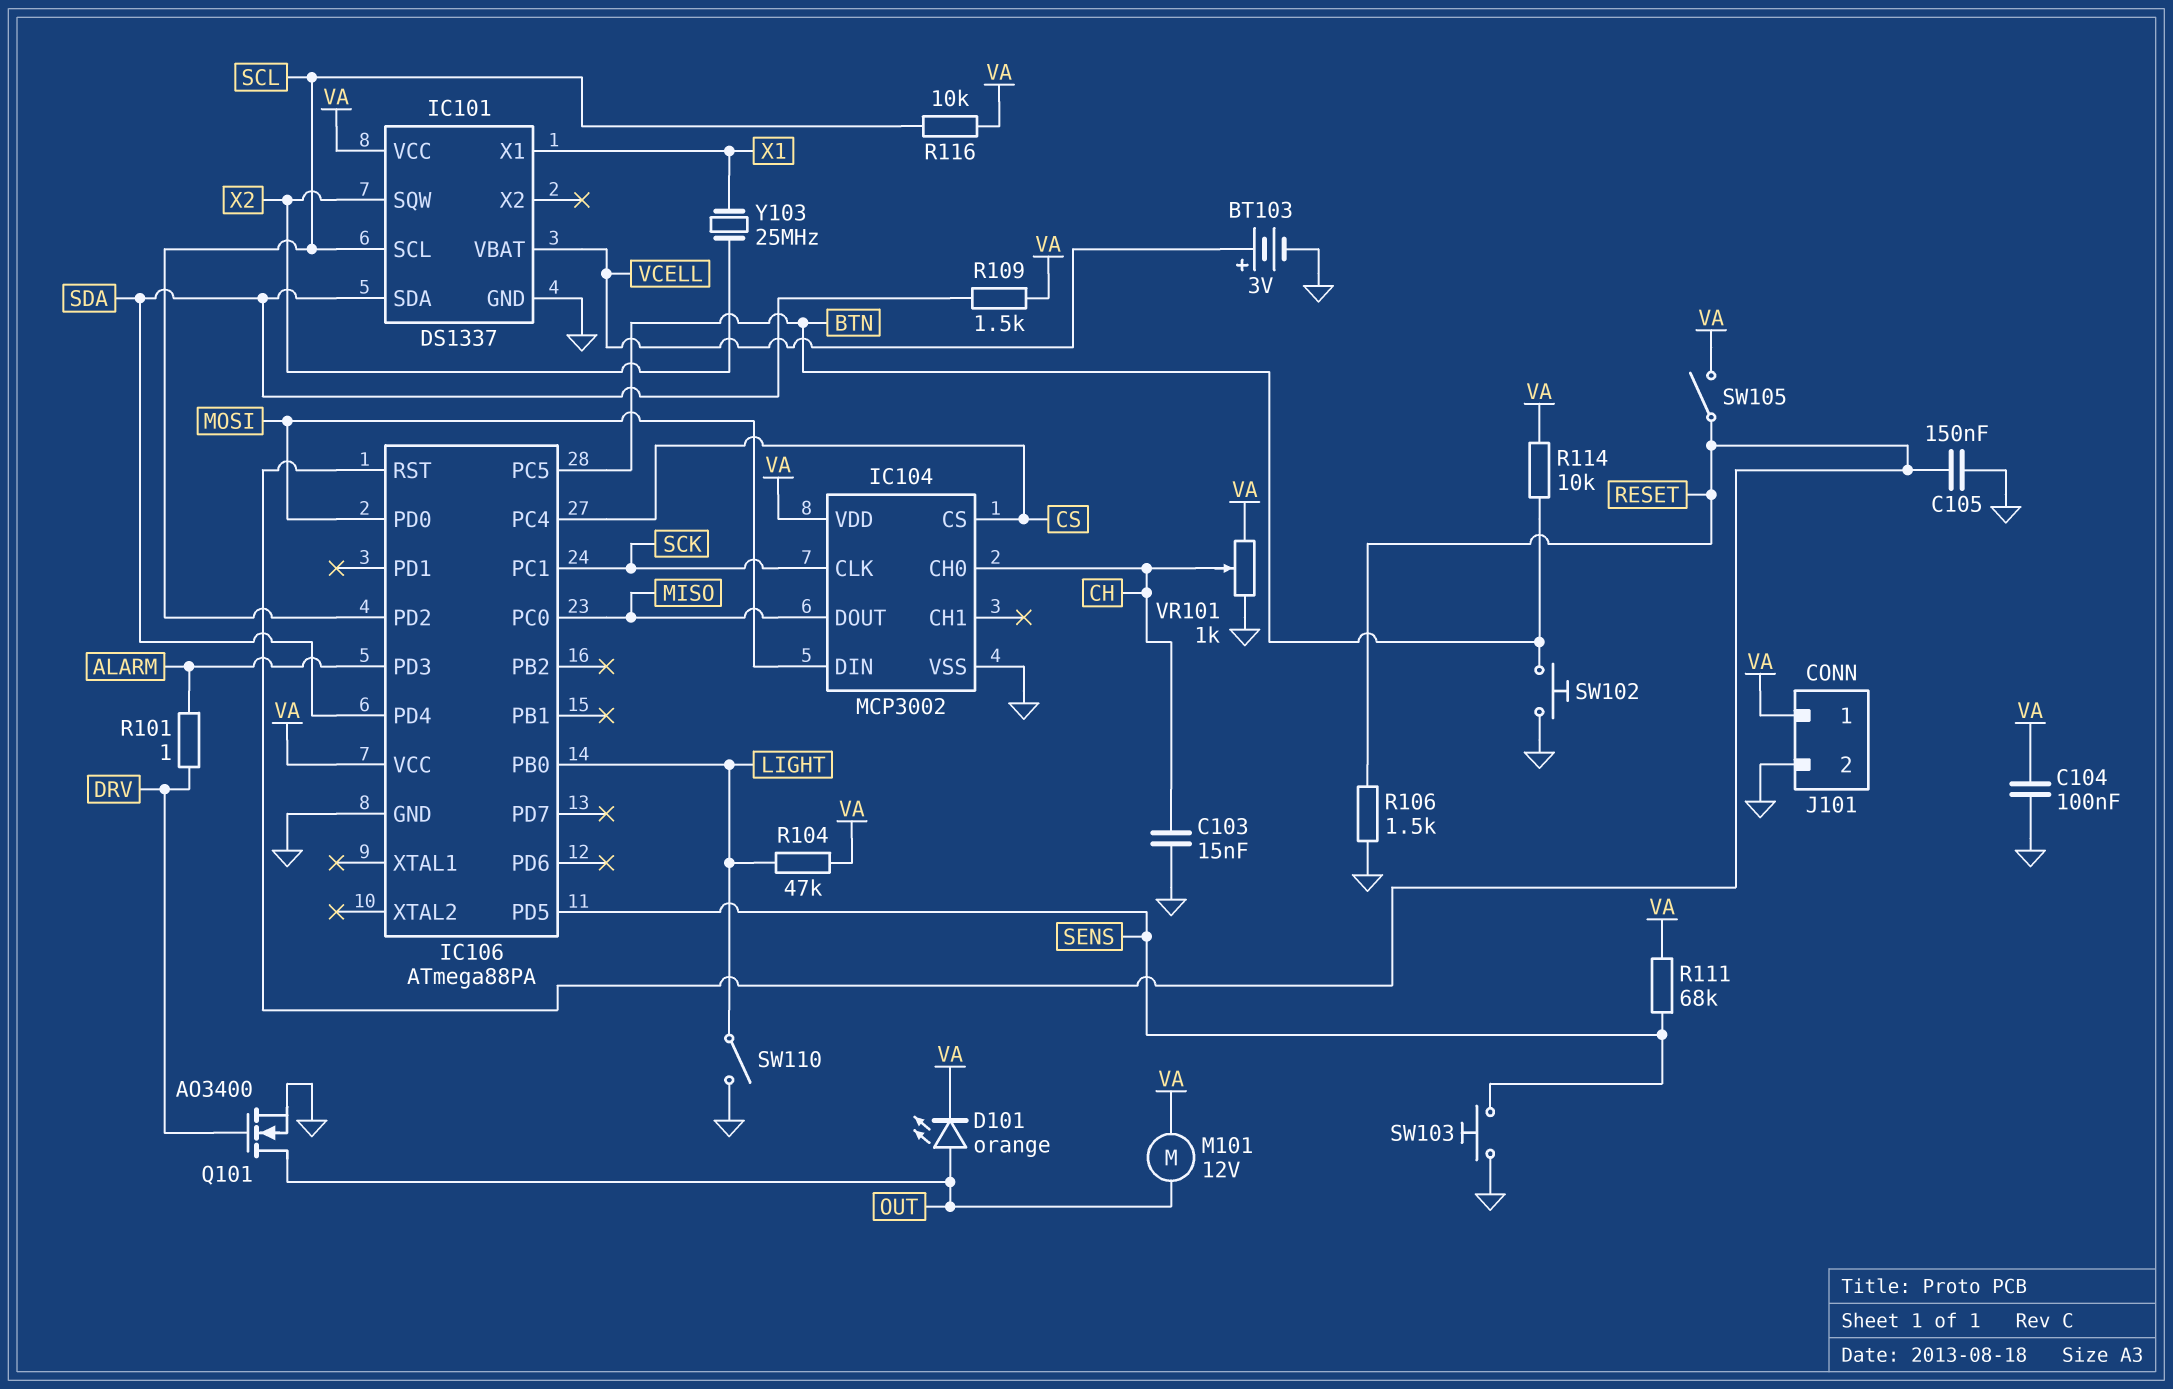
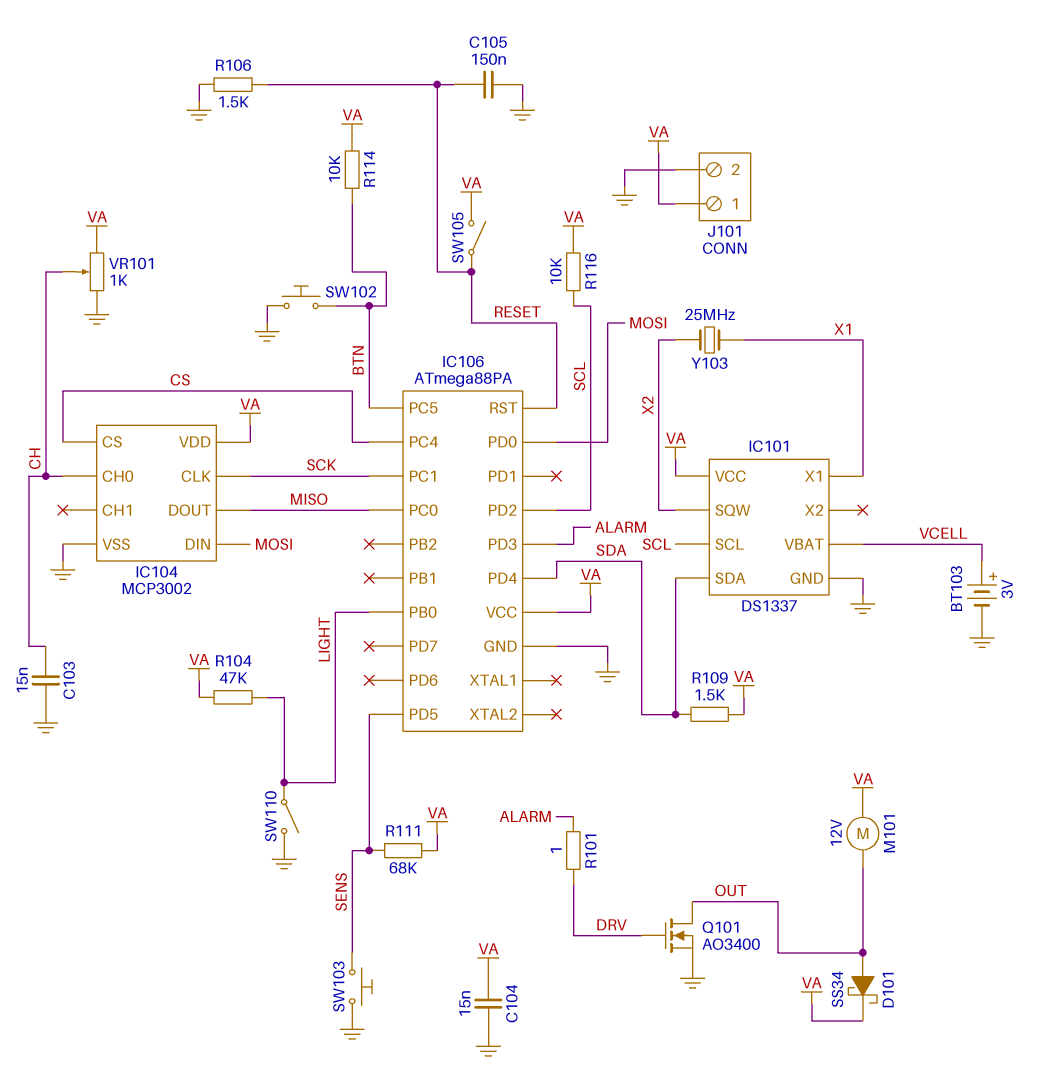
C104: 100nF (GND, VA) -> 15nF (GND, VA)
D101: LED orange (A OUT, K VA) -> schottky SS34 (A OUT, K VA)

